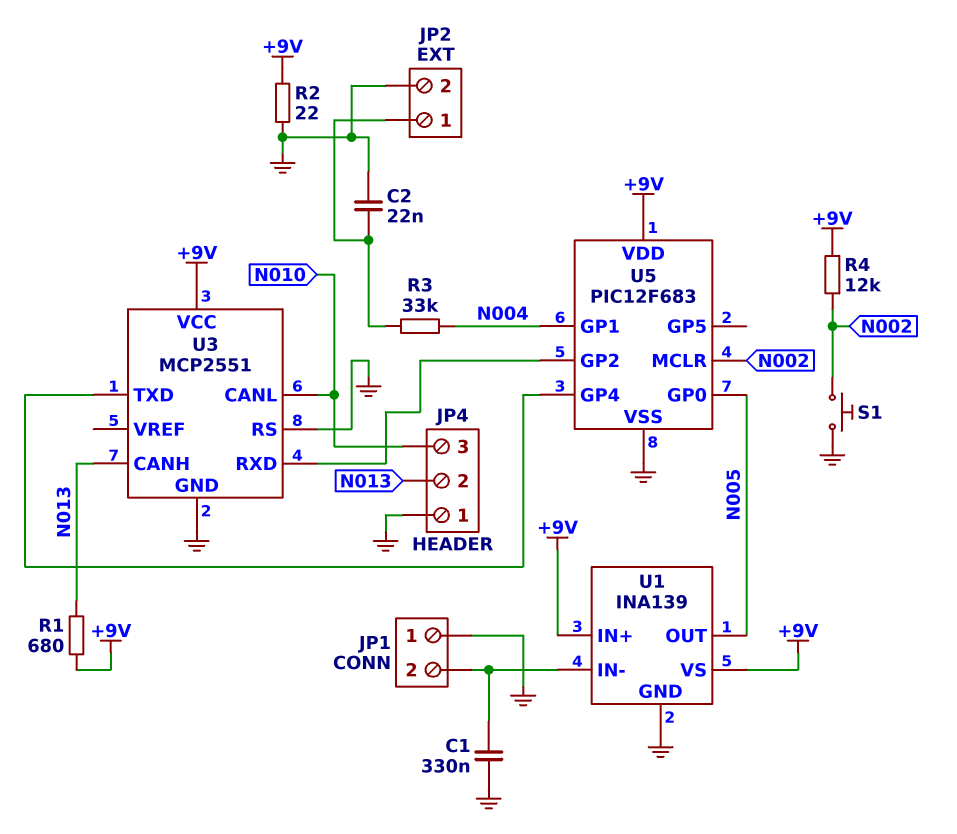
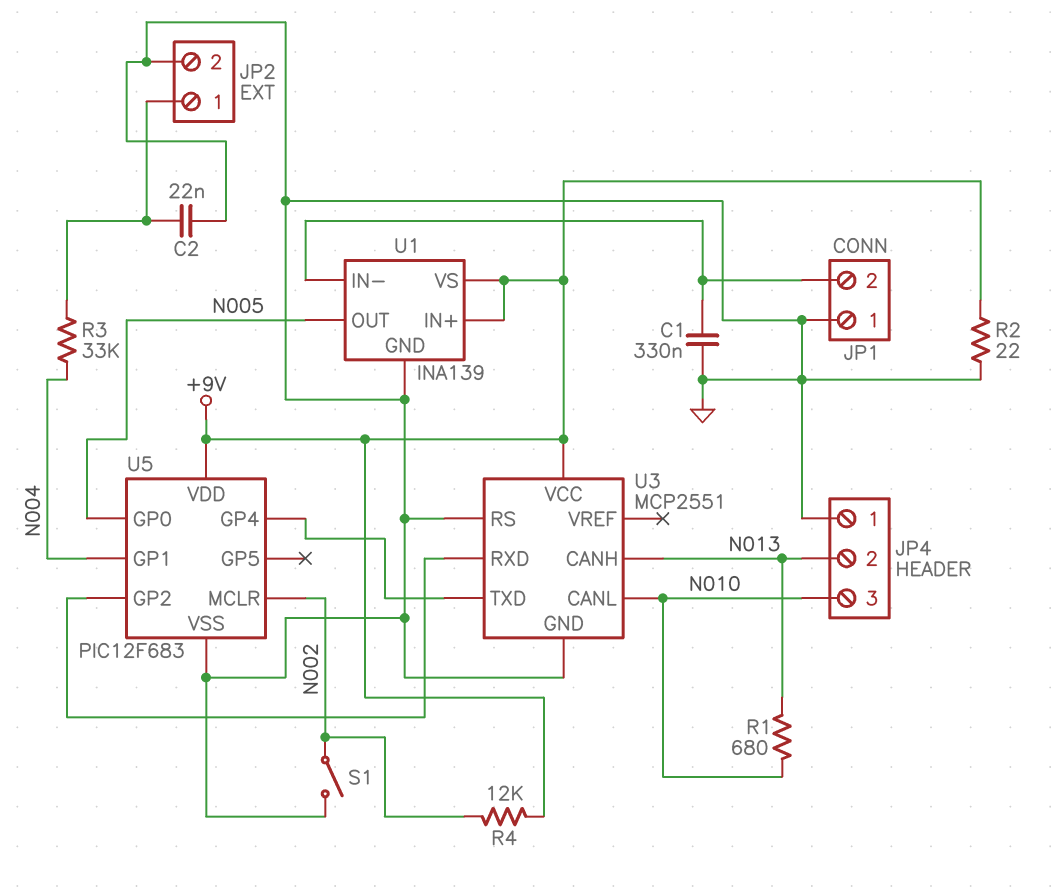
R1: 680 (+9V, N013) -> 680 (N010, N013)
S1: button (GND, N002) -> switch (GND, N002)

